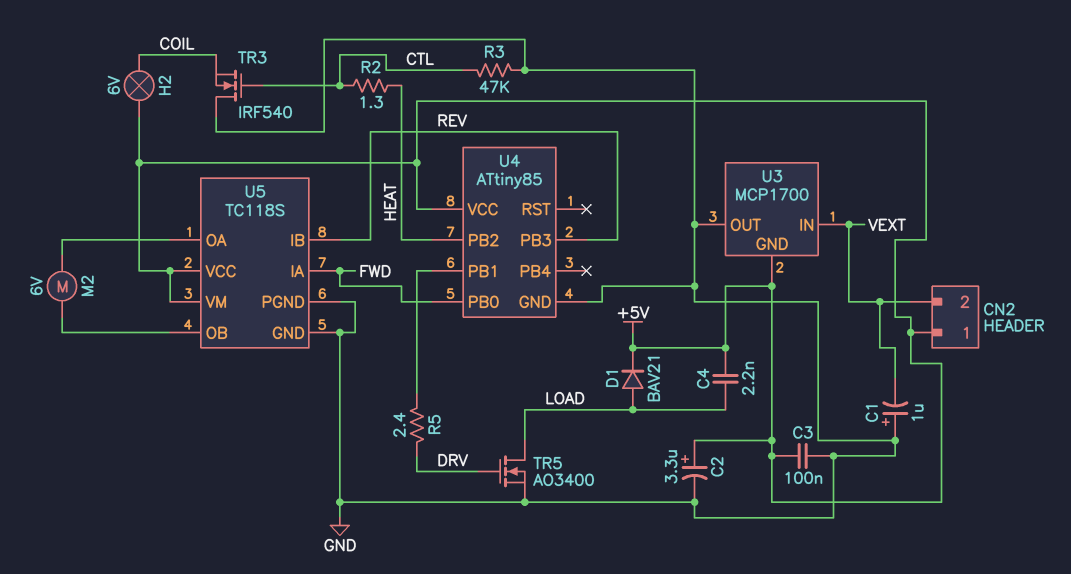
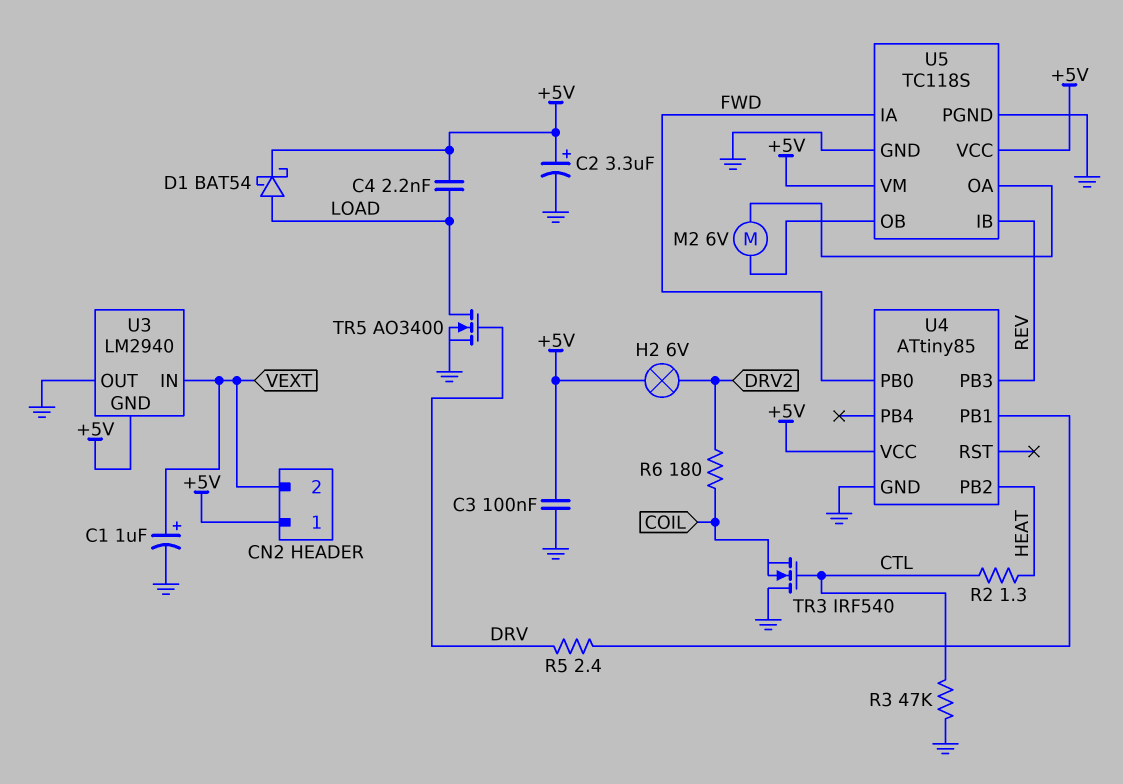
C1: 1uF (plus GND, minus VEXT) -> 1uF (plus VEXT, minus GND)
D1: diode BAV21 (A LOAD, K +5V) -> schottky BAT54 (A LOAD, K +5V)
H2: lamp 6V (+5V, COIL) -> lamp 6V (+5V, DRV2)
R6: none -> 180 (COIL, DRV2)
U3: MCP1700 -> LM2940

